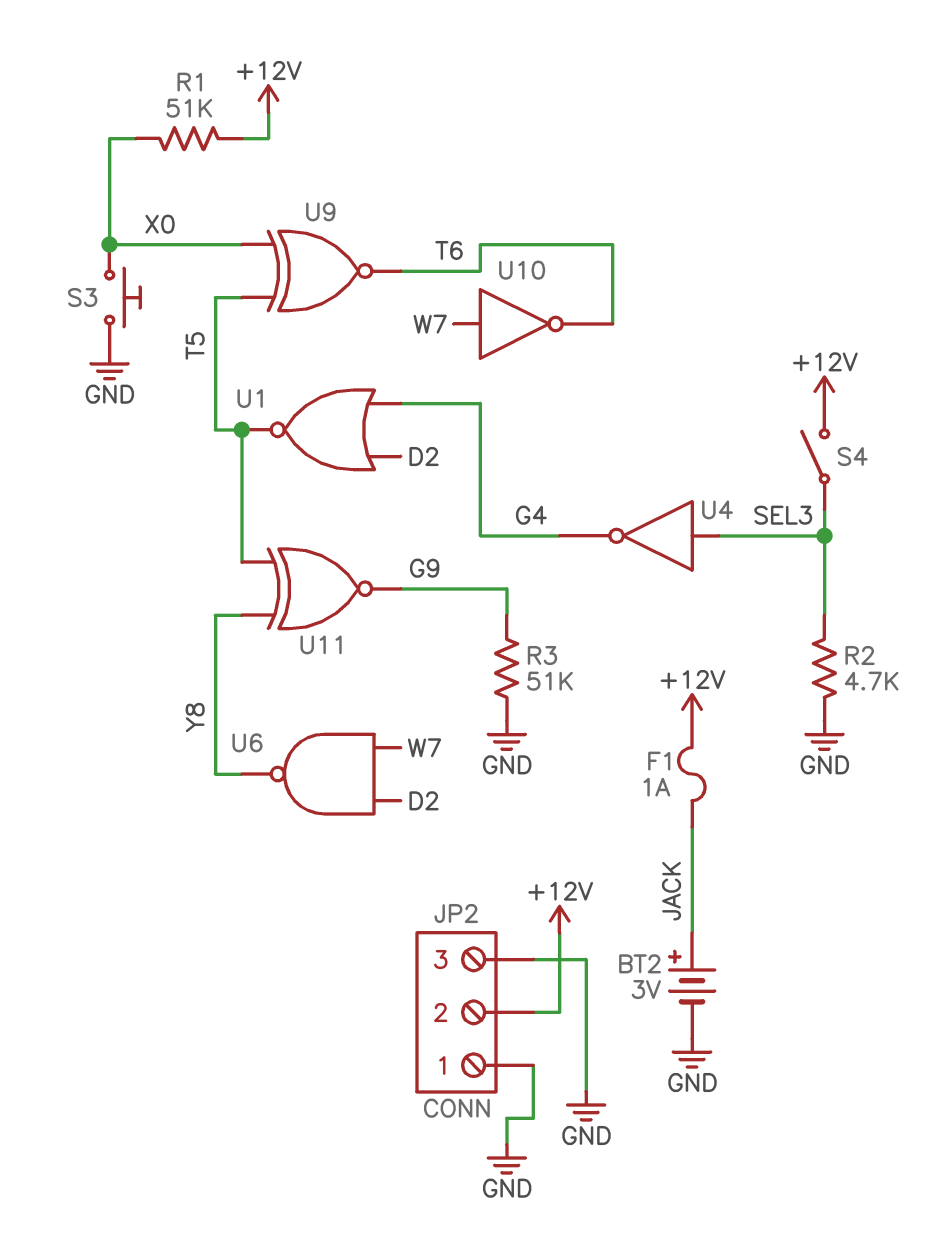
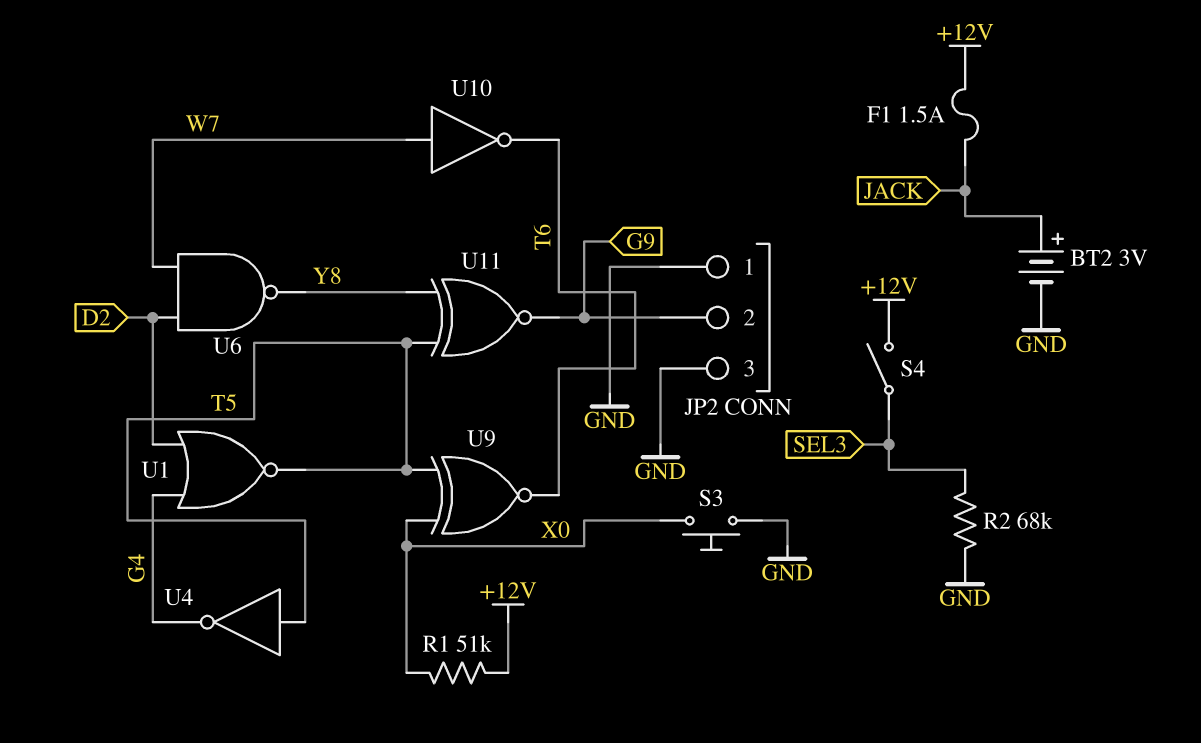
F1: 1A (+12V, JACK) -> 1.5A (+12V, JACK)
JP2 pin 2: +12V -> G9
R2: 4.7k (GND, SEL3) -> 68k (GND, SEL3)
R3: 51k (G9, GND) -> none
U4: NOT (in SEL3, out G4) -> NOT (in T5, out G4)

